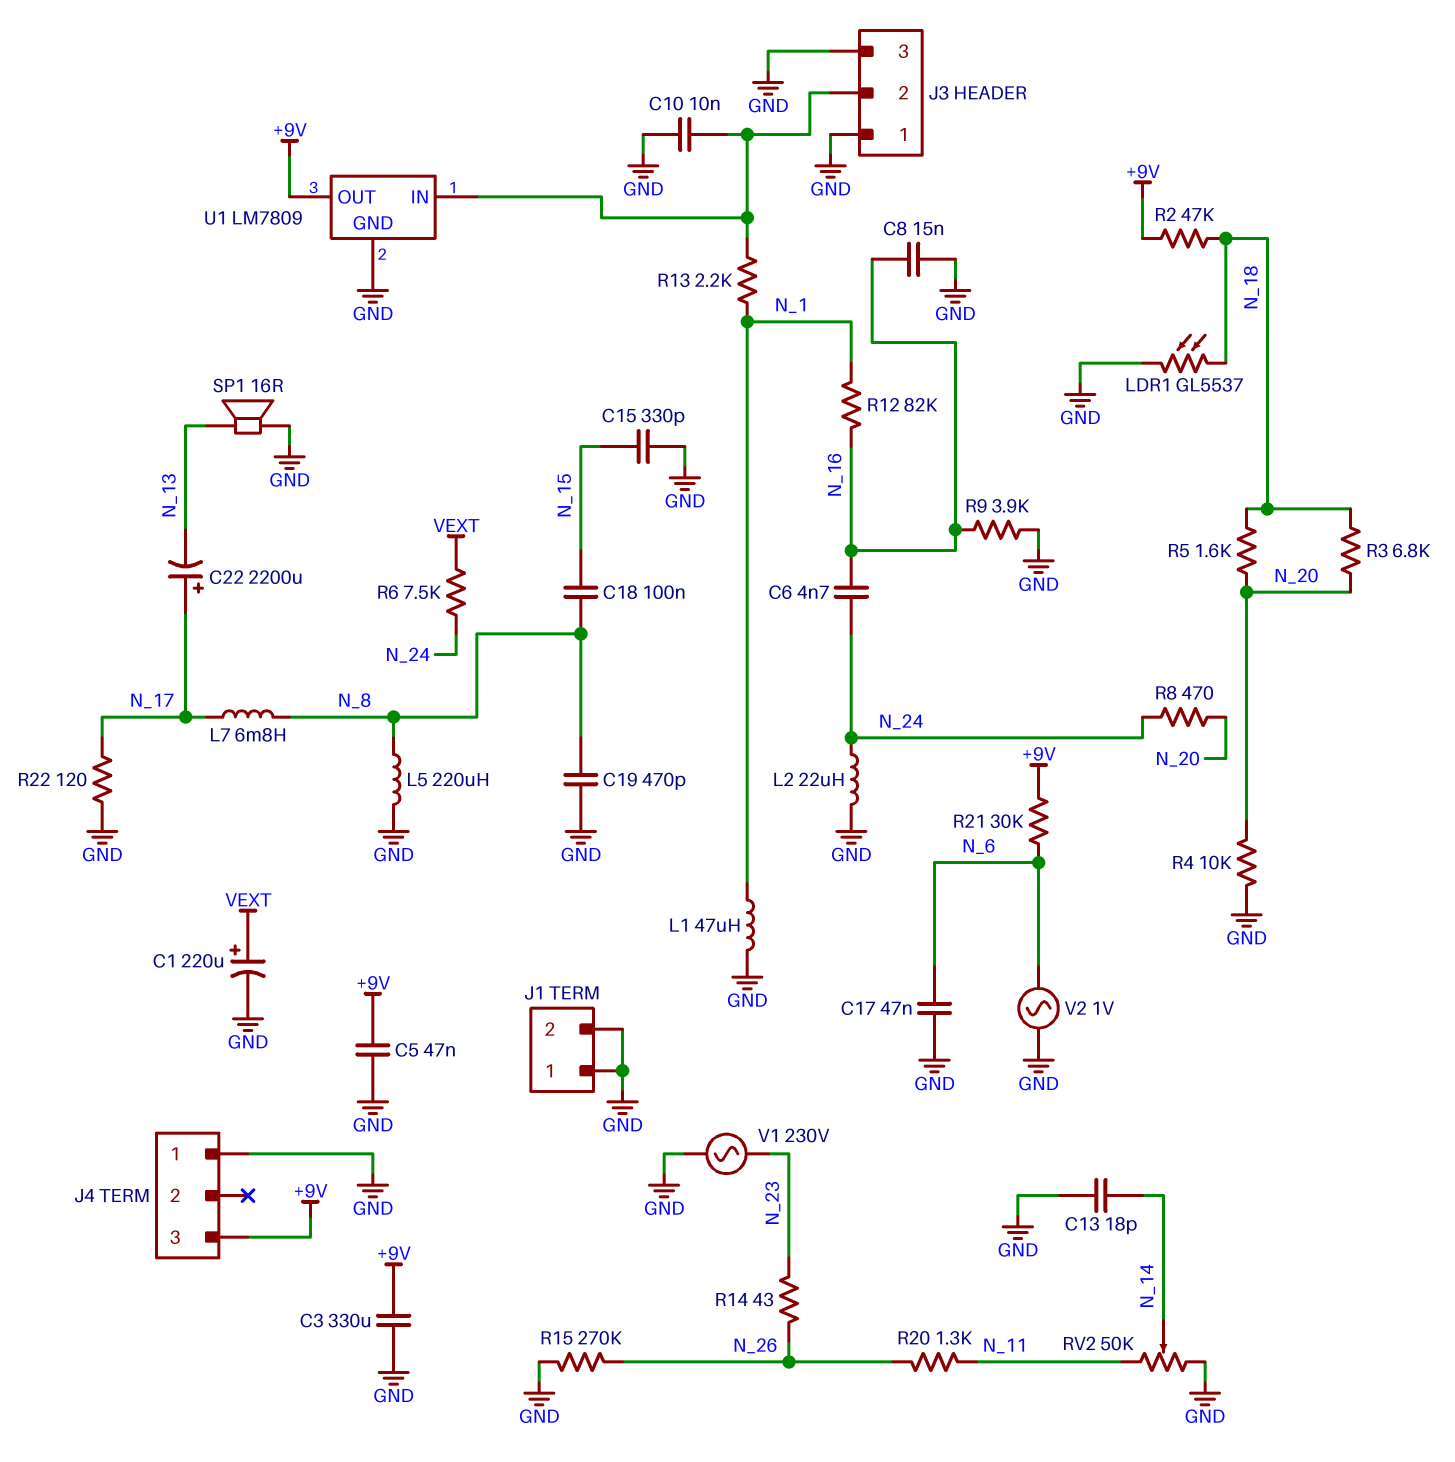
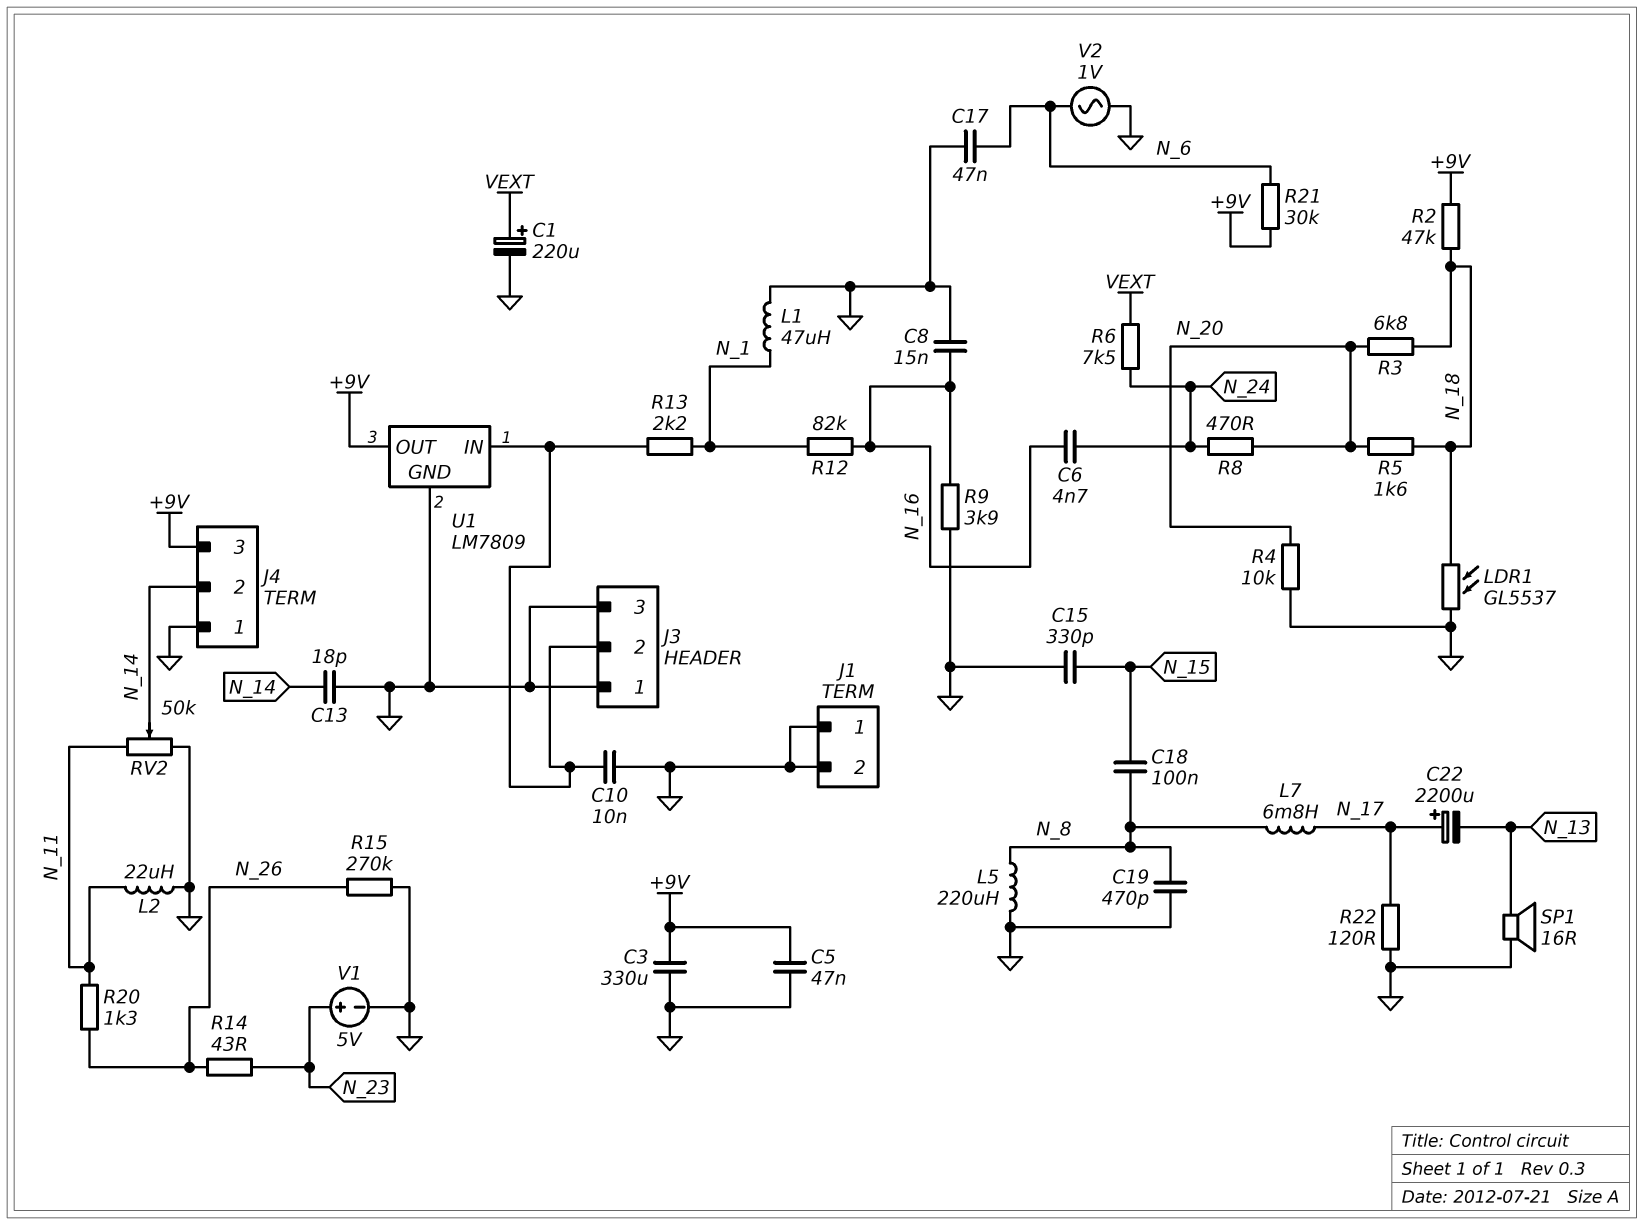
J4 pin 2: none -> N_14
L2: 22uH (GND, N_24) -> 22uH (GND, N_11)
V1: AC 230V (GND, N_23) -> 5V (plus N_23, minus GND)

